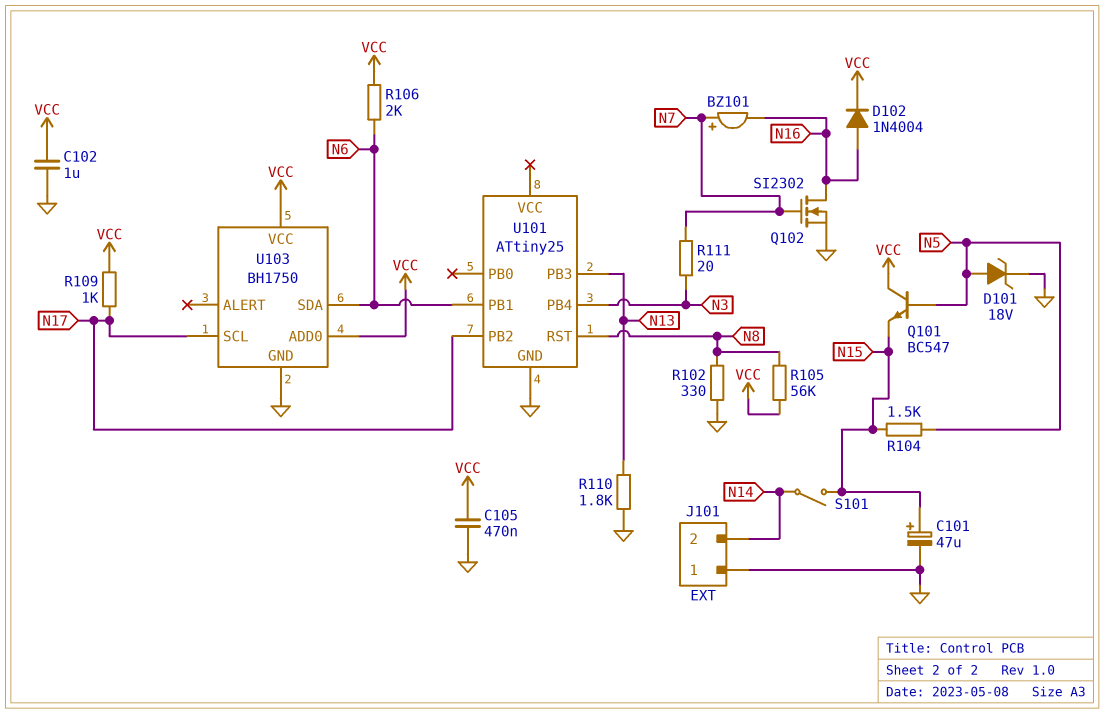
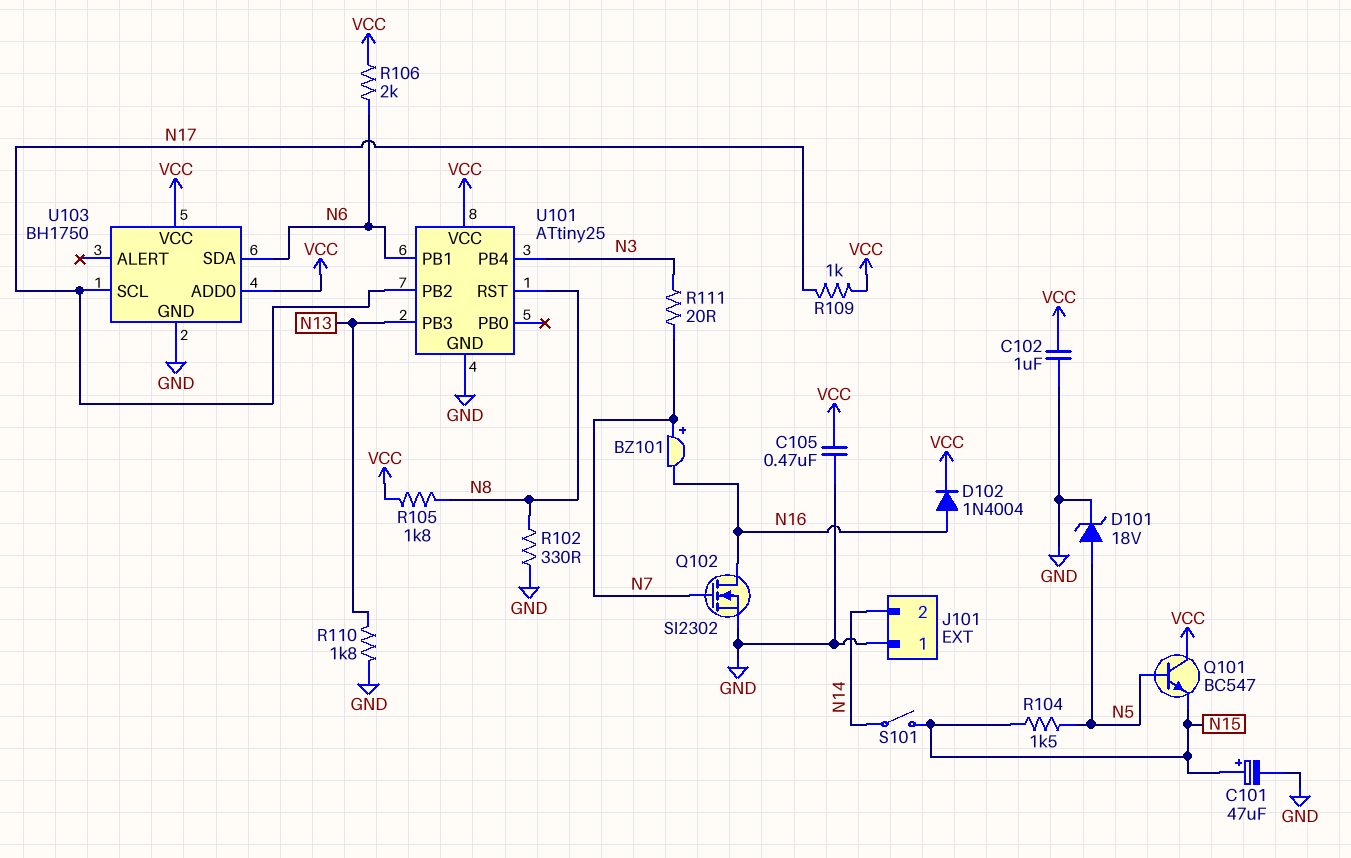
R105: 56k (N8, VCC) -> 1.8k (N8, VCC)
U101 pin VCC: none -> VCC

